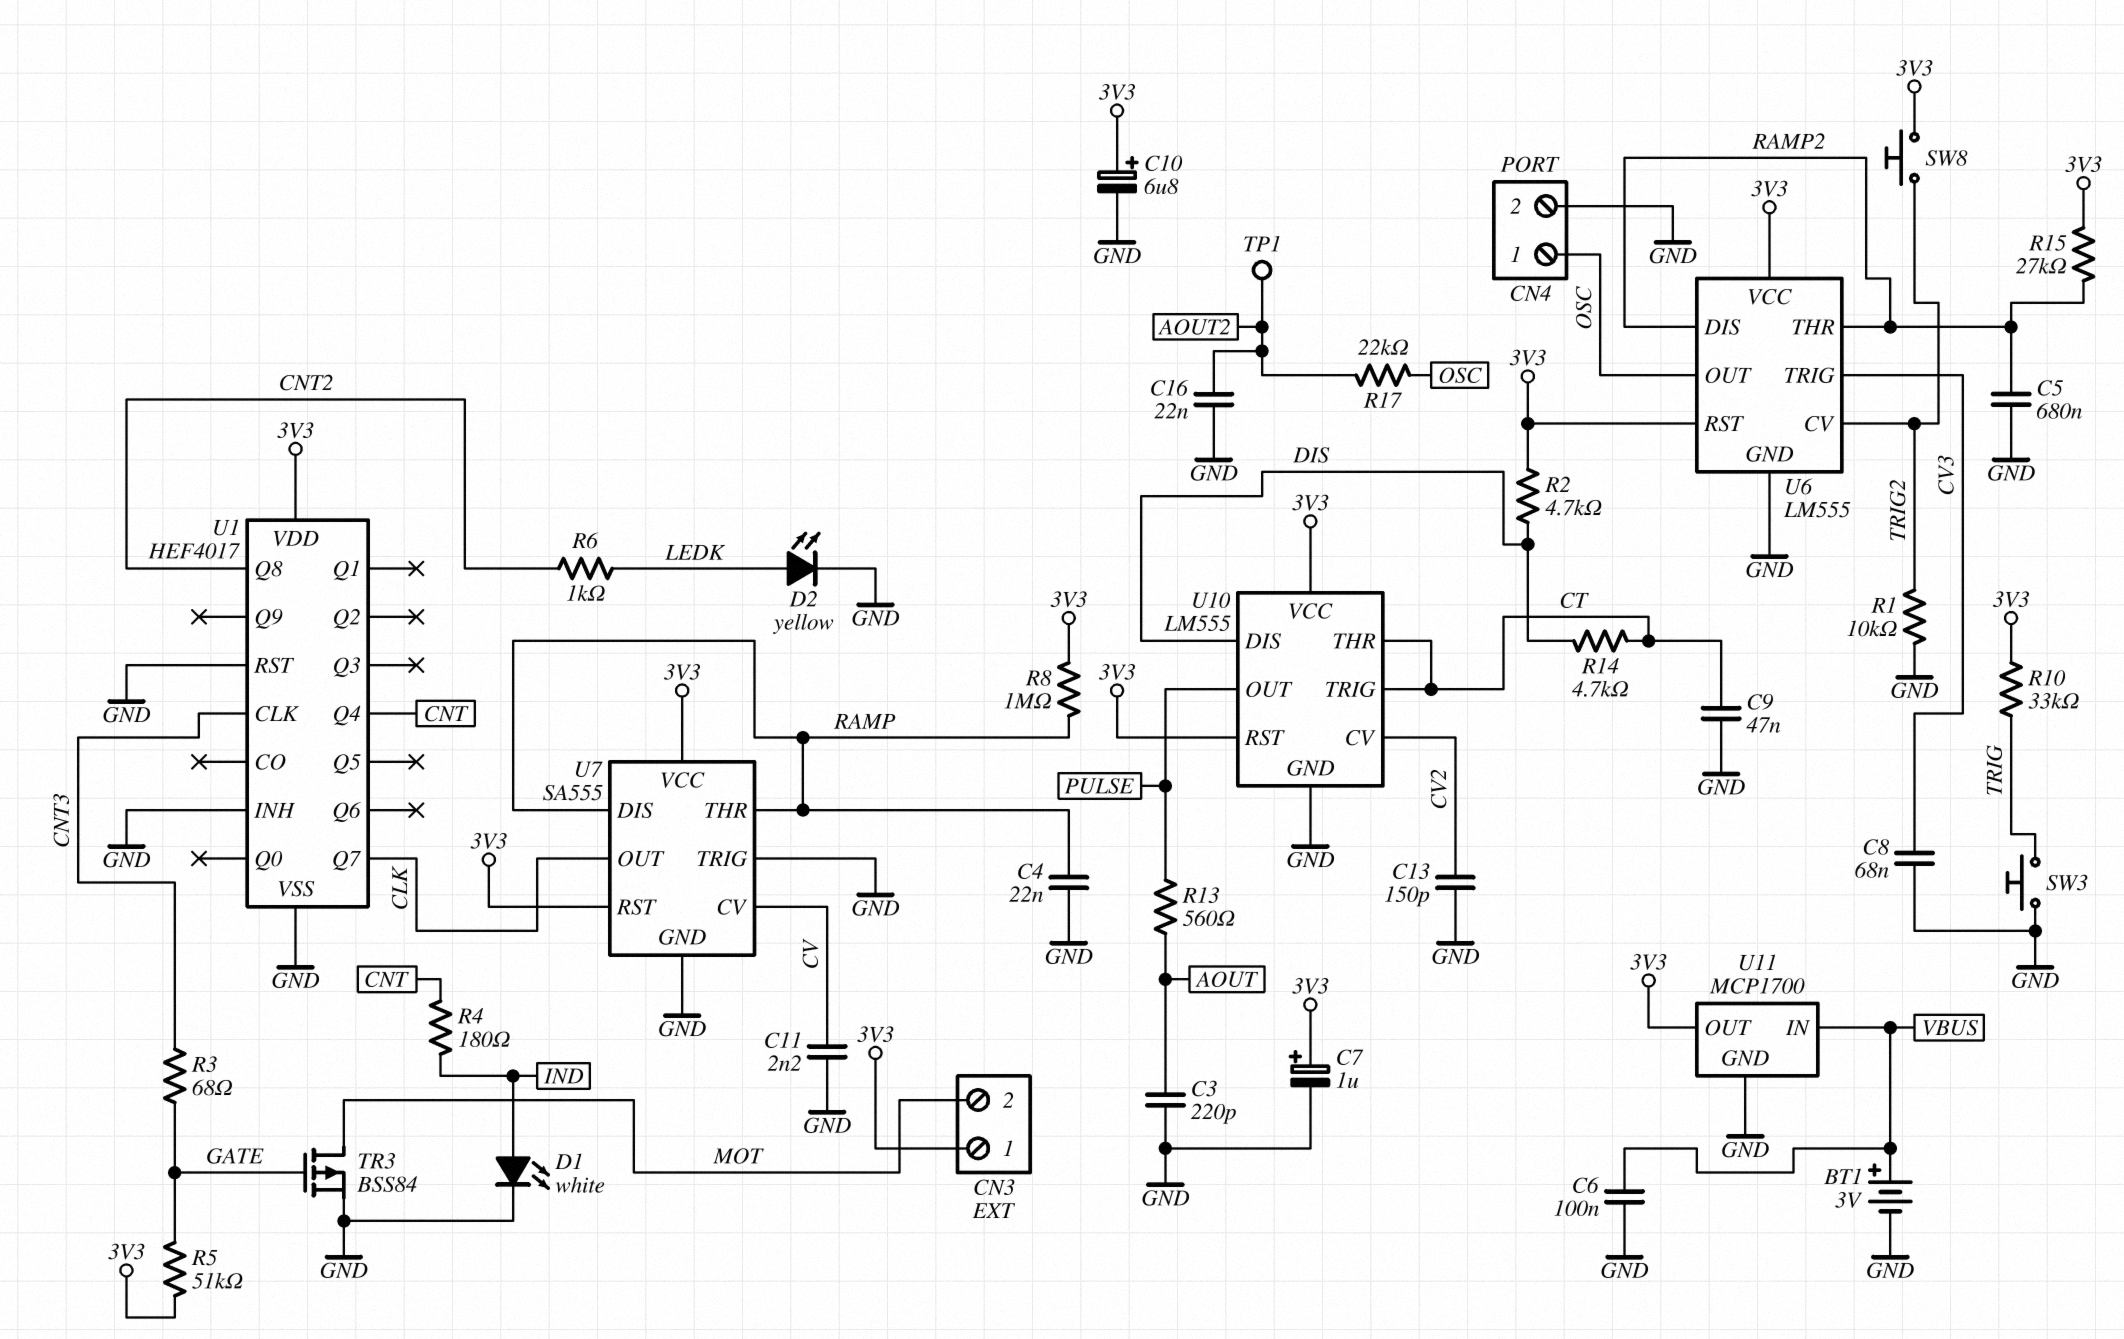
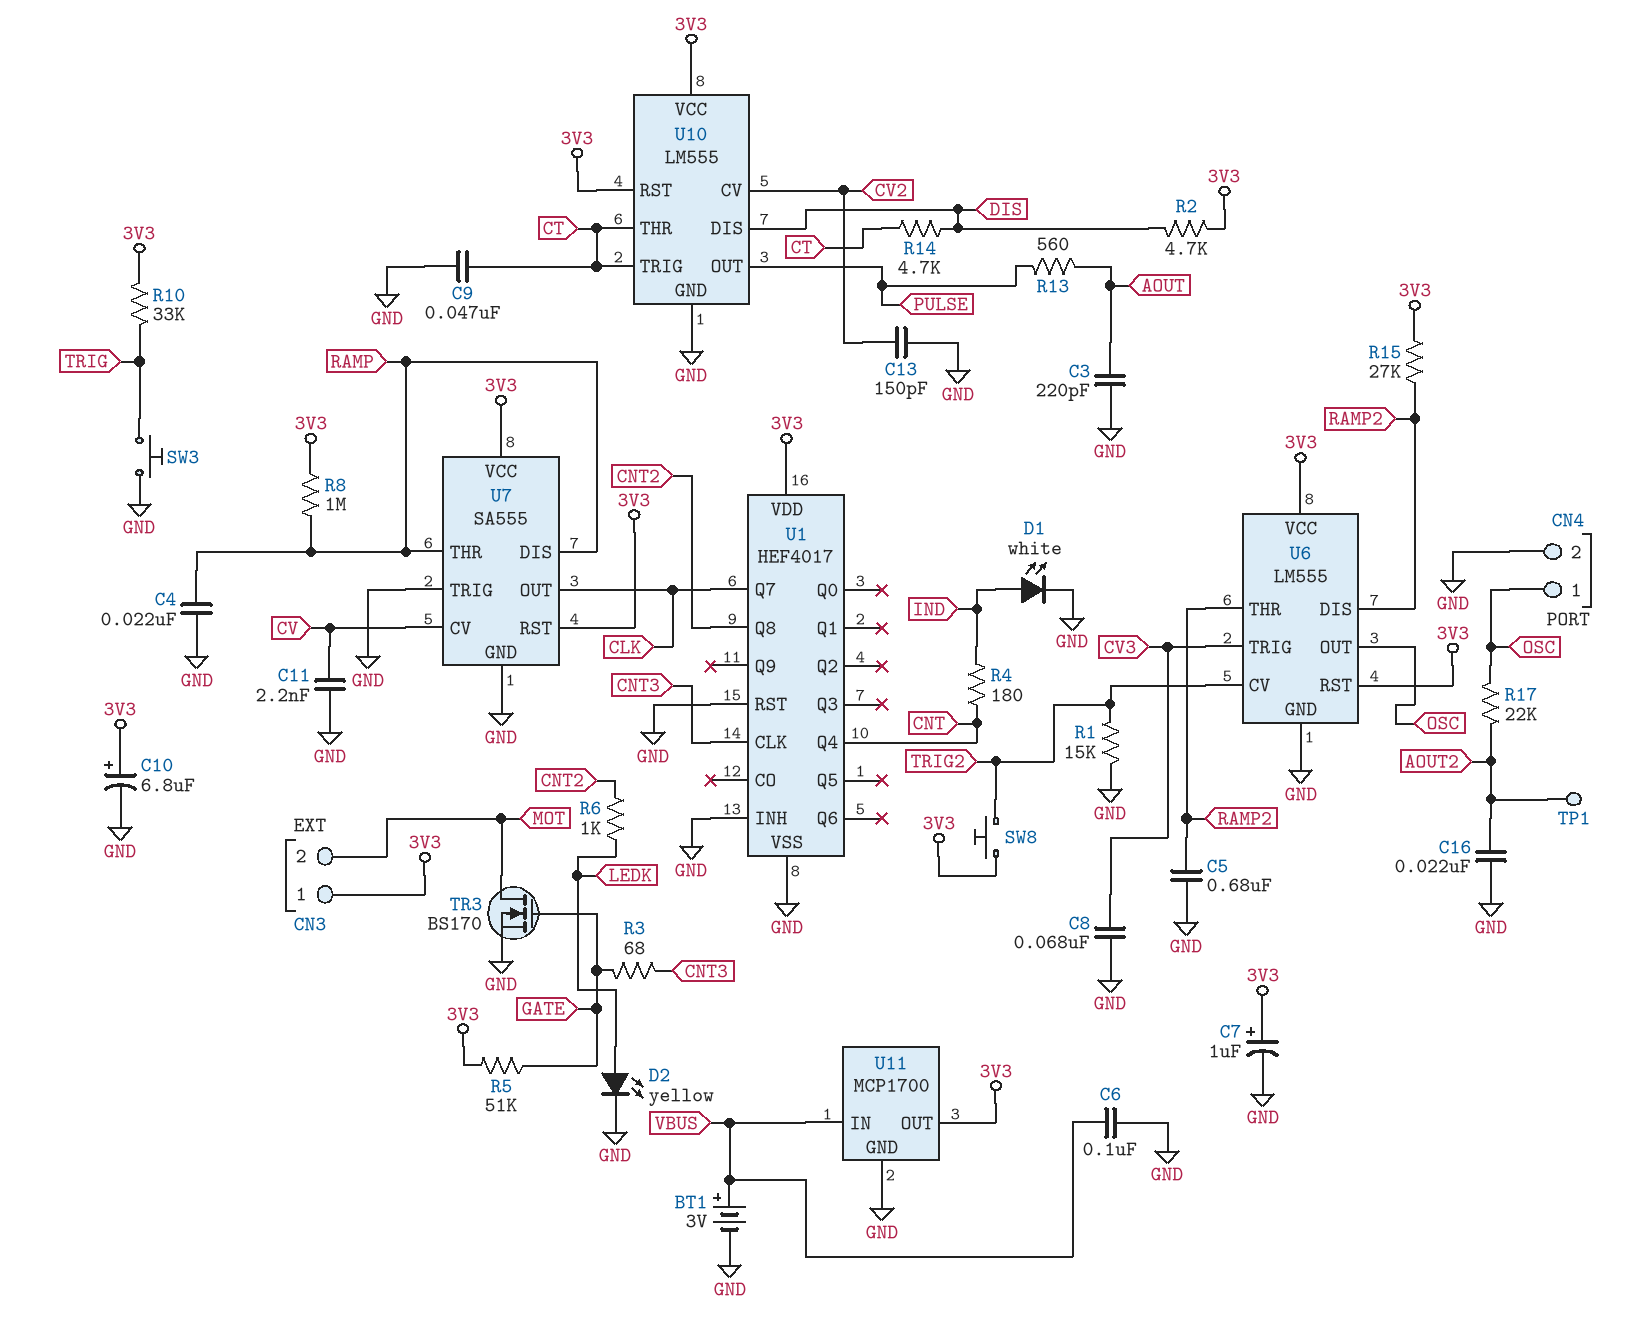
R1: 10k (GND, TRIG2) -> 15k (GND, TRIG2)
TR3: PMOS BSS84 (G GATE, D MOT, S GND) -> NMOS BS170 (G GATE, D MOT, S GND)

